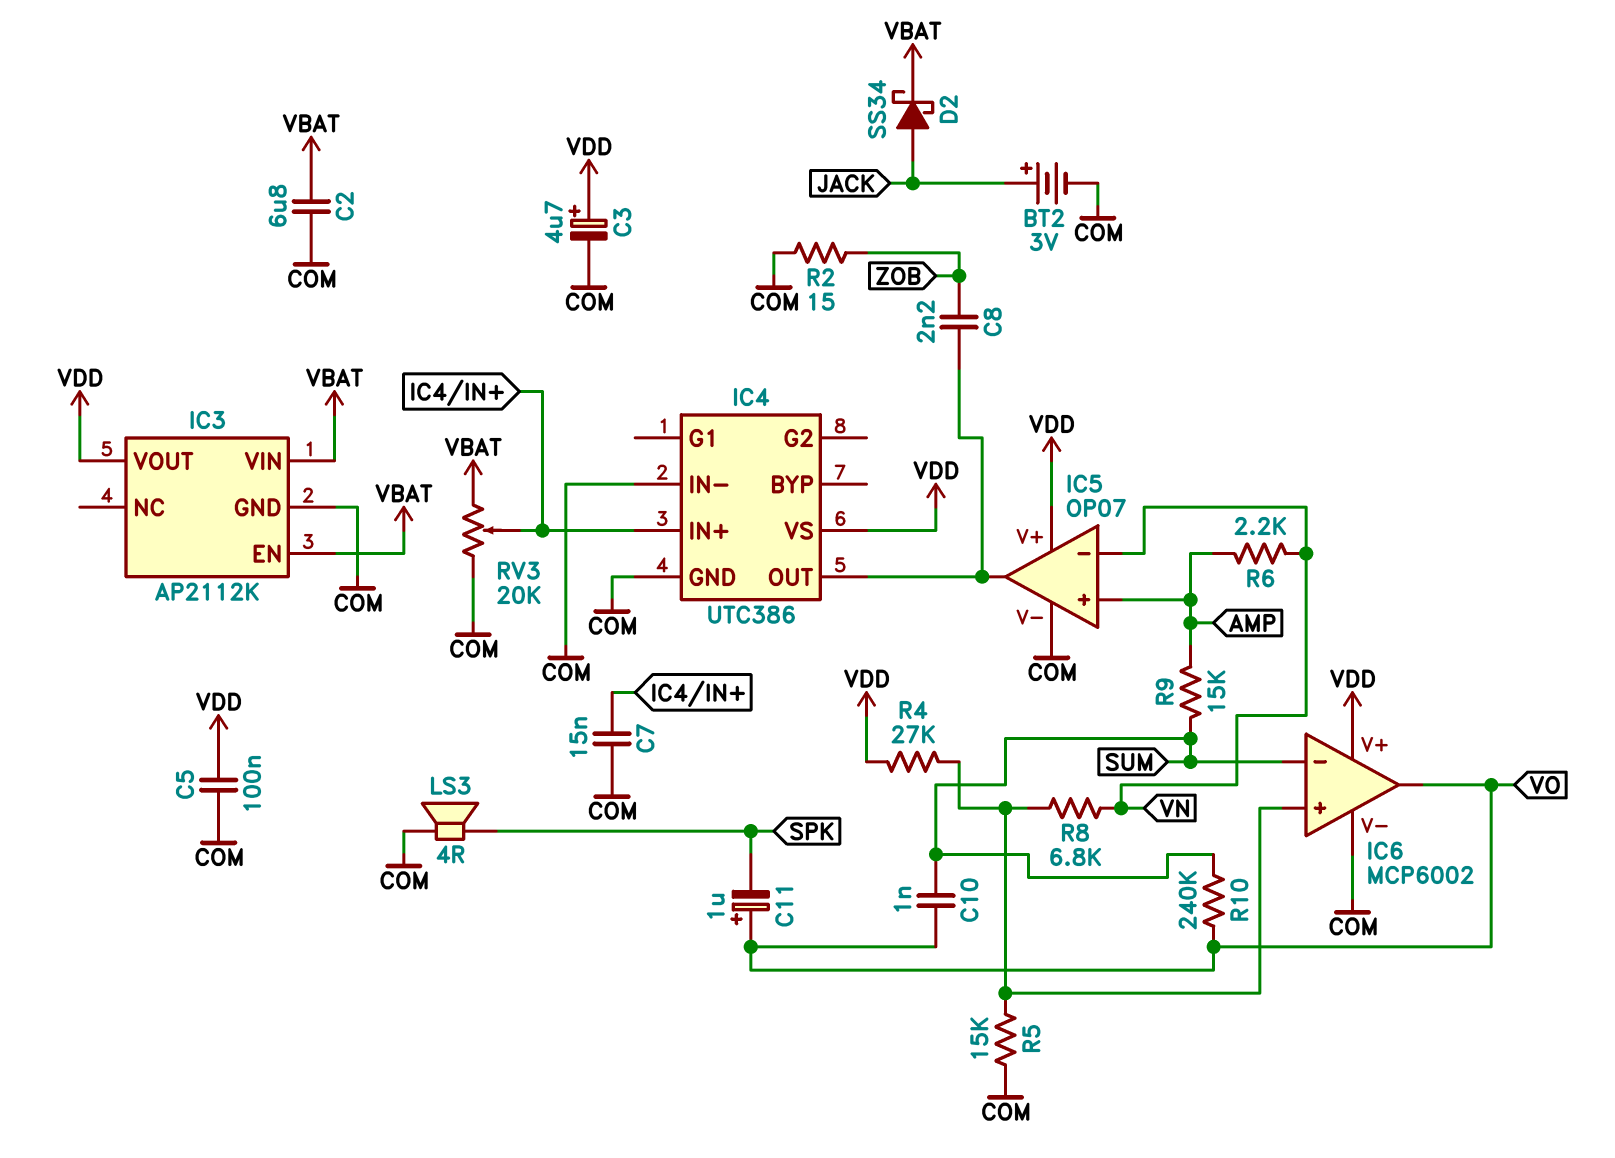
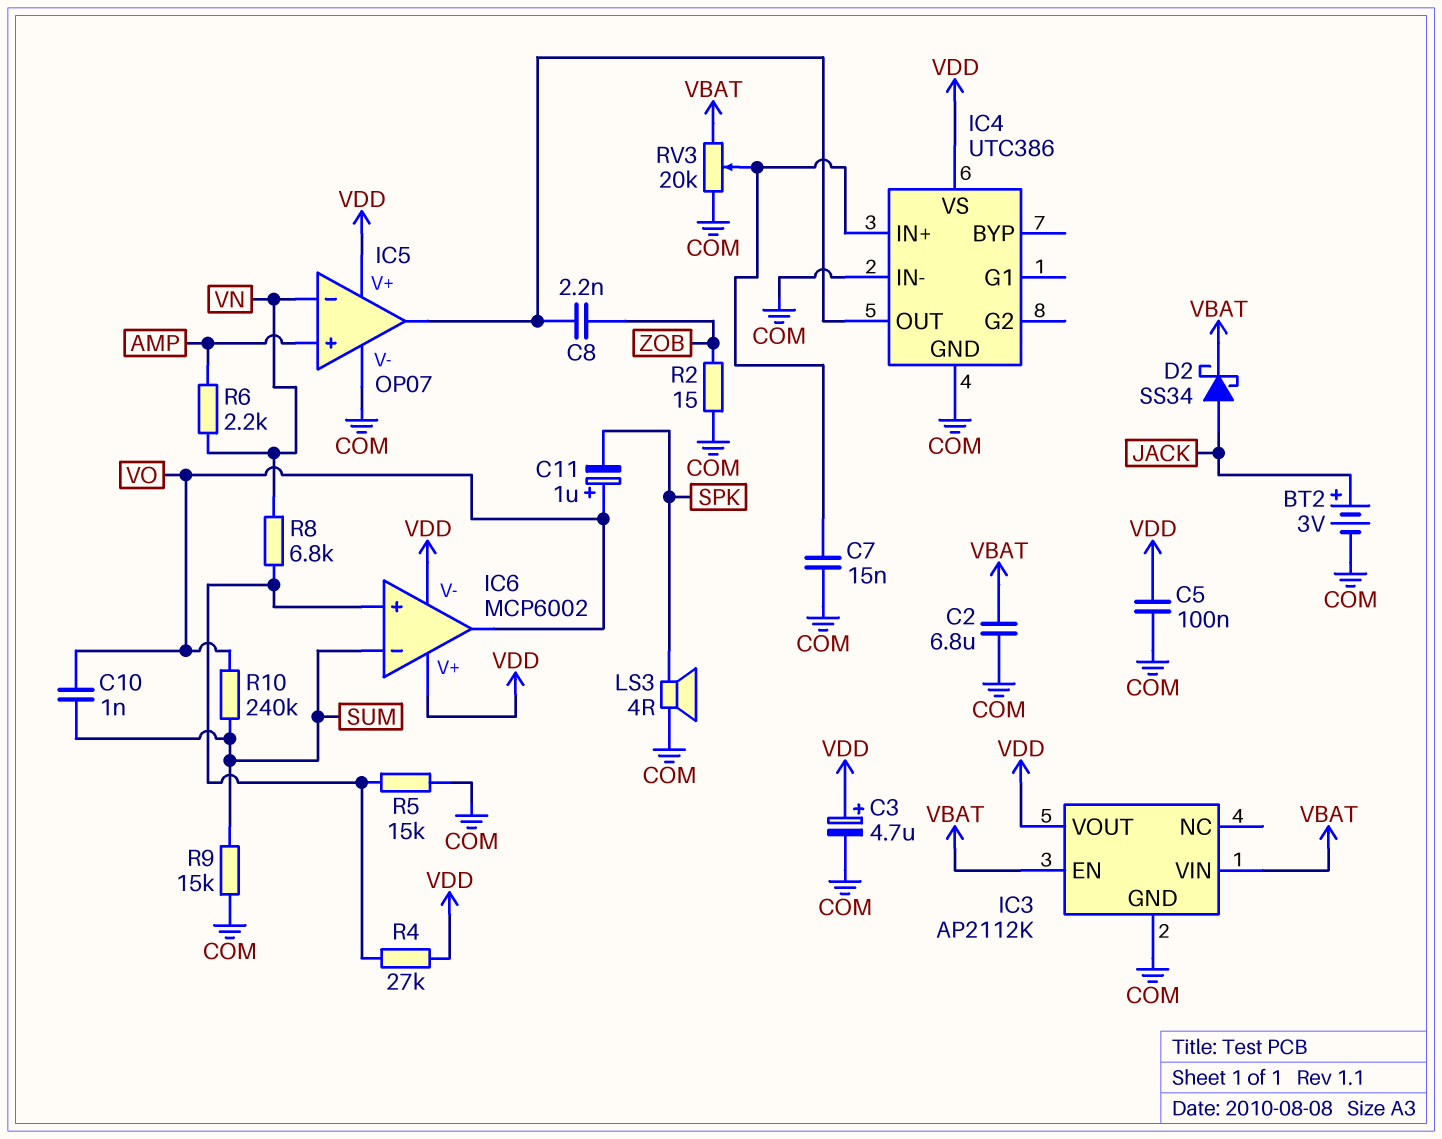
IC6 pin V-: COM -> VDD
R9: 15k (AMP, SUM) -> 15k (COM, SUM)

